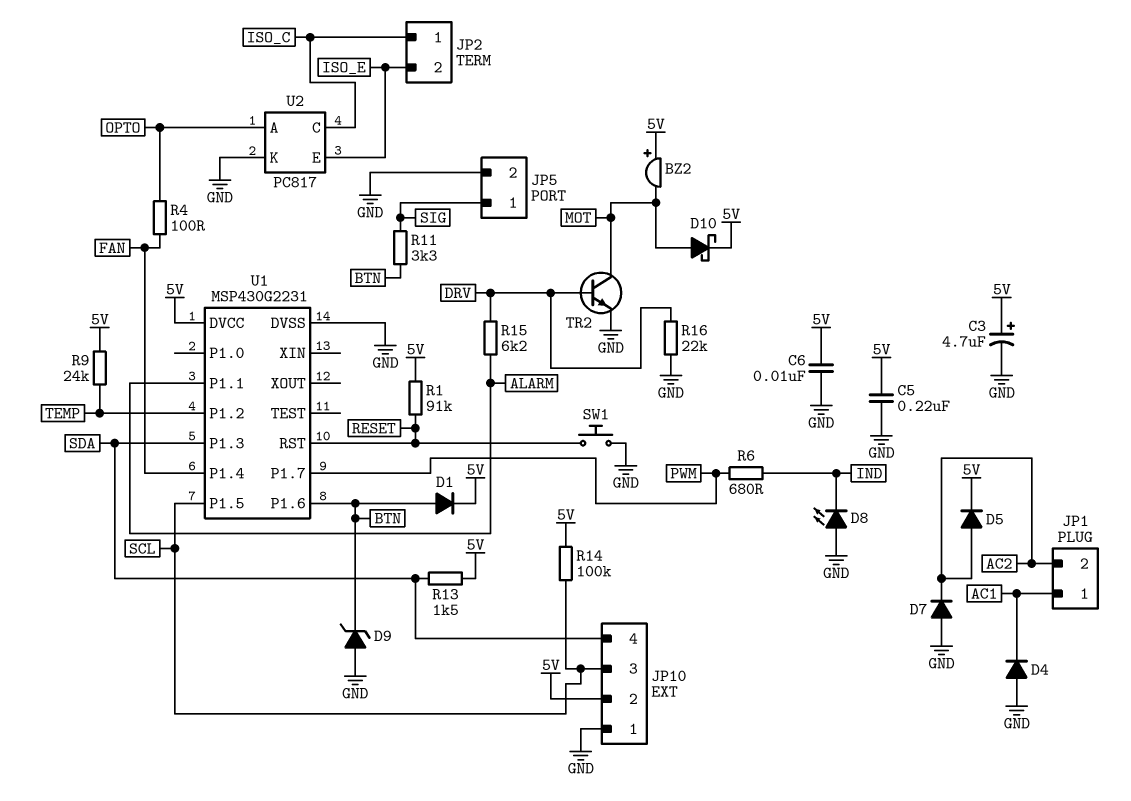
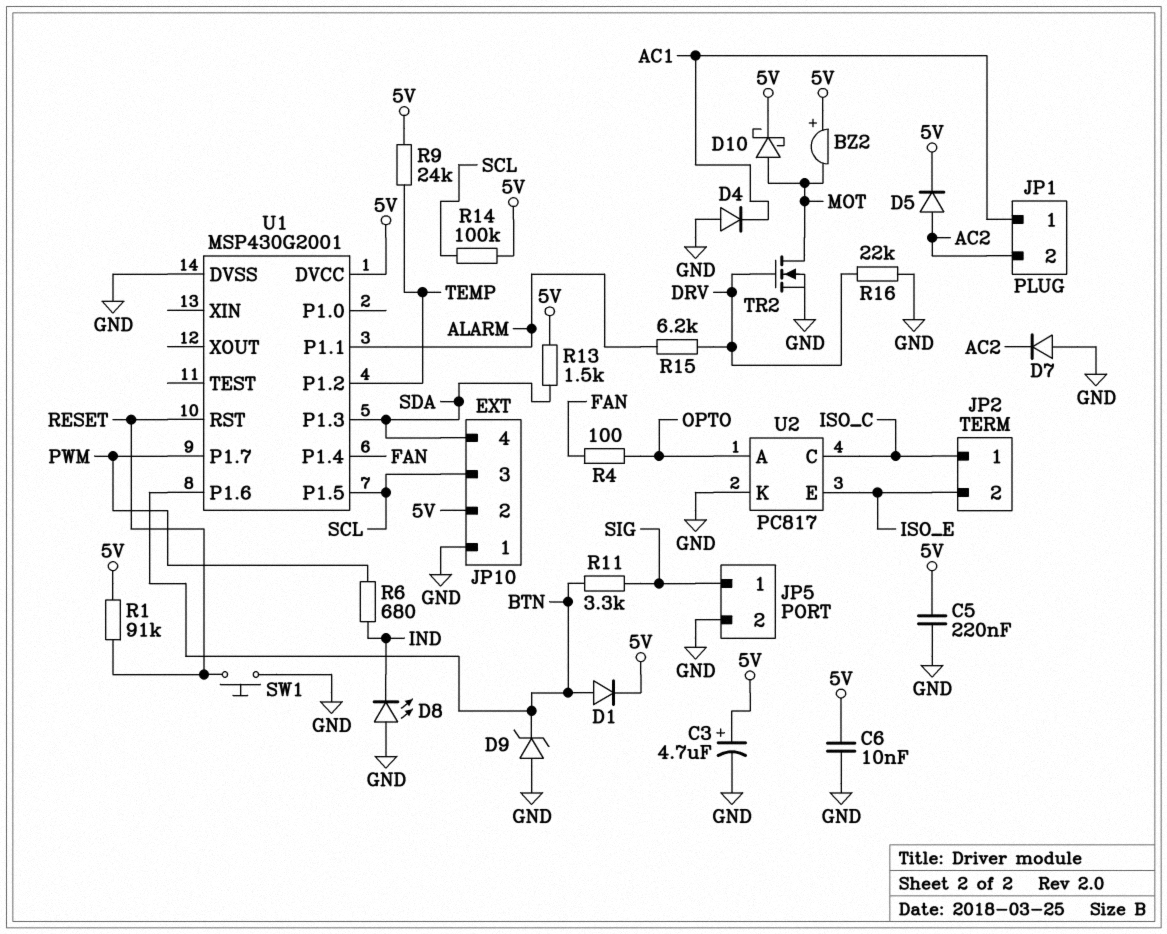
TR2: NPN (B DRV, C MOT, E GND) -> NMOS (G DRV, D MOT, S GND)
U1: MSP430G2231 -> MSP430G2001

